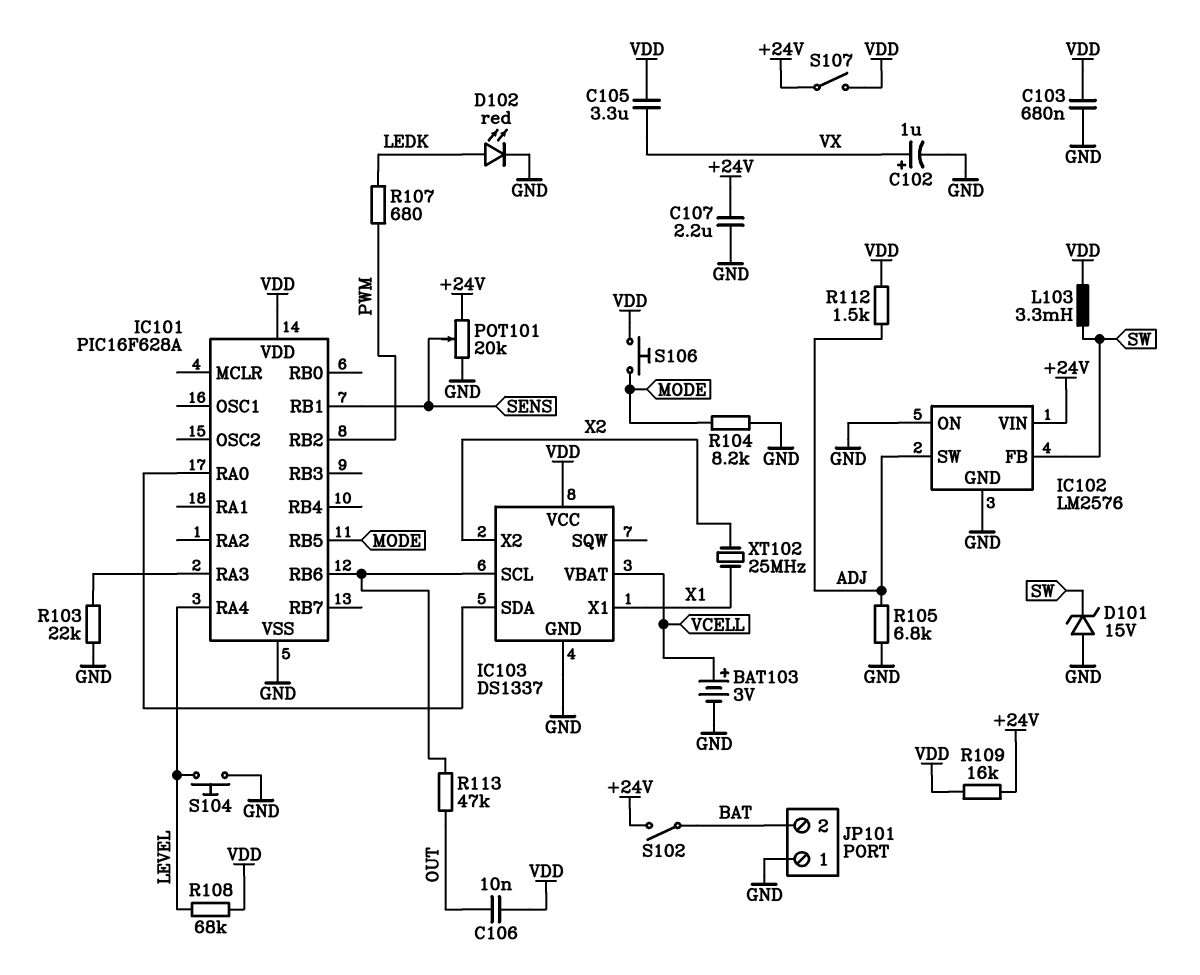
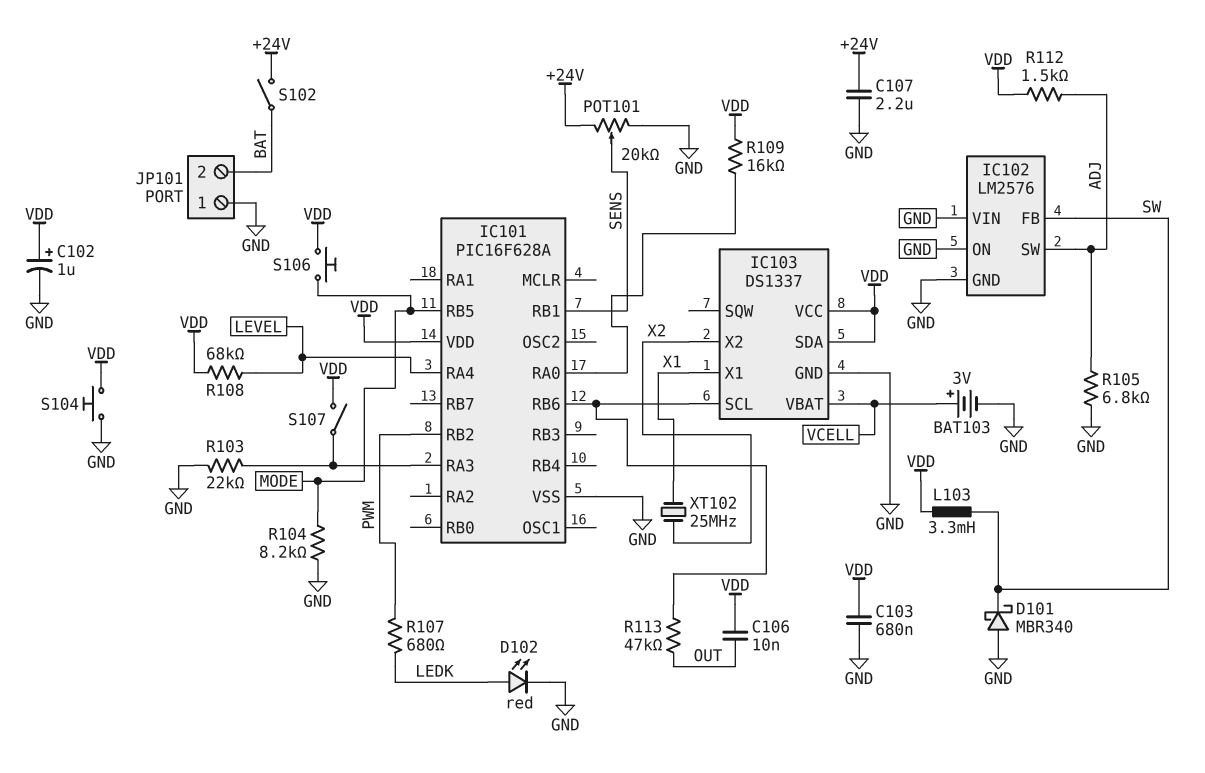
C102: 1uF (plus VX, minus GND) -> 1uF (plus VDD, minus GND)
C105: 3.3uF (VDD, VX) -> none
D101: zener 15V (A GND, K SW) -> schottky MBR340 (A GND, K SW)
IC102 pin VIN: +24V -> GND
IC103 pin SDA: IC101/RA0 -> VDD
R109: 16k (+24V, VDD) -> 16k (IC101/RA0, VDD)
S104: button (GND, LEVEL) -> button (GND, VDD)
S107: switch (+24V, VDD) -> switch (IC101/RA3, VDD)

